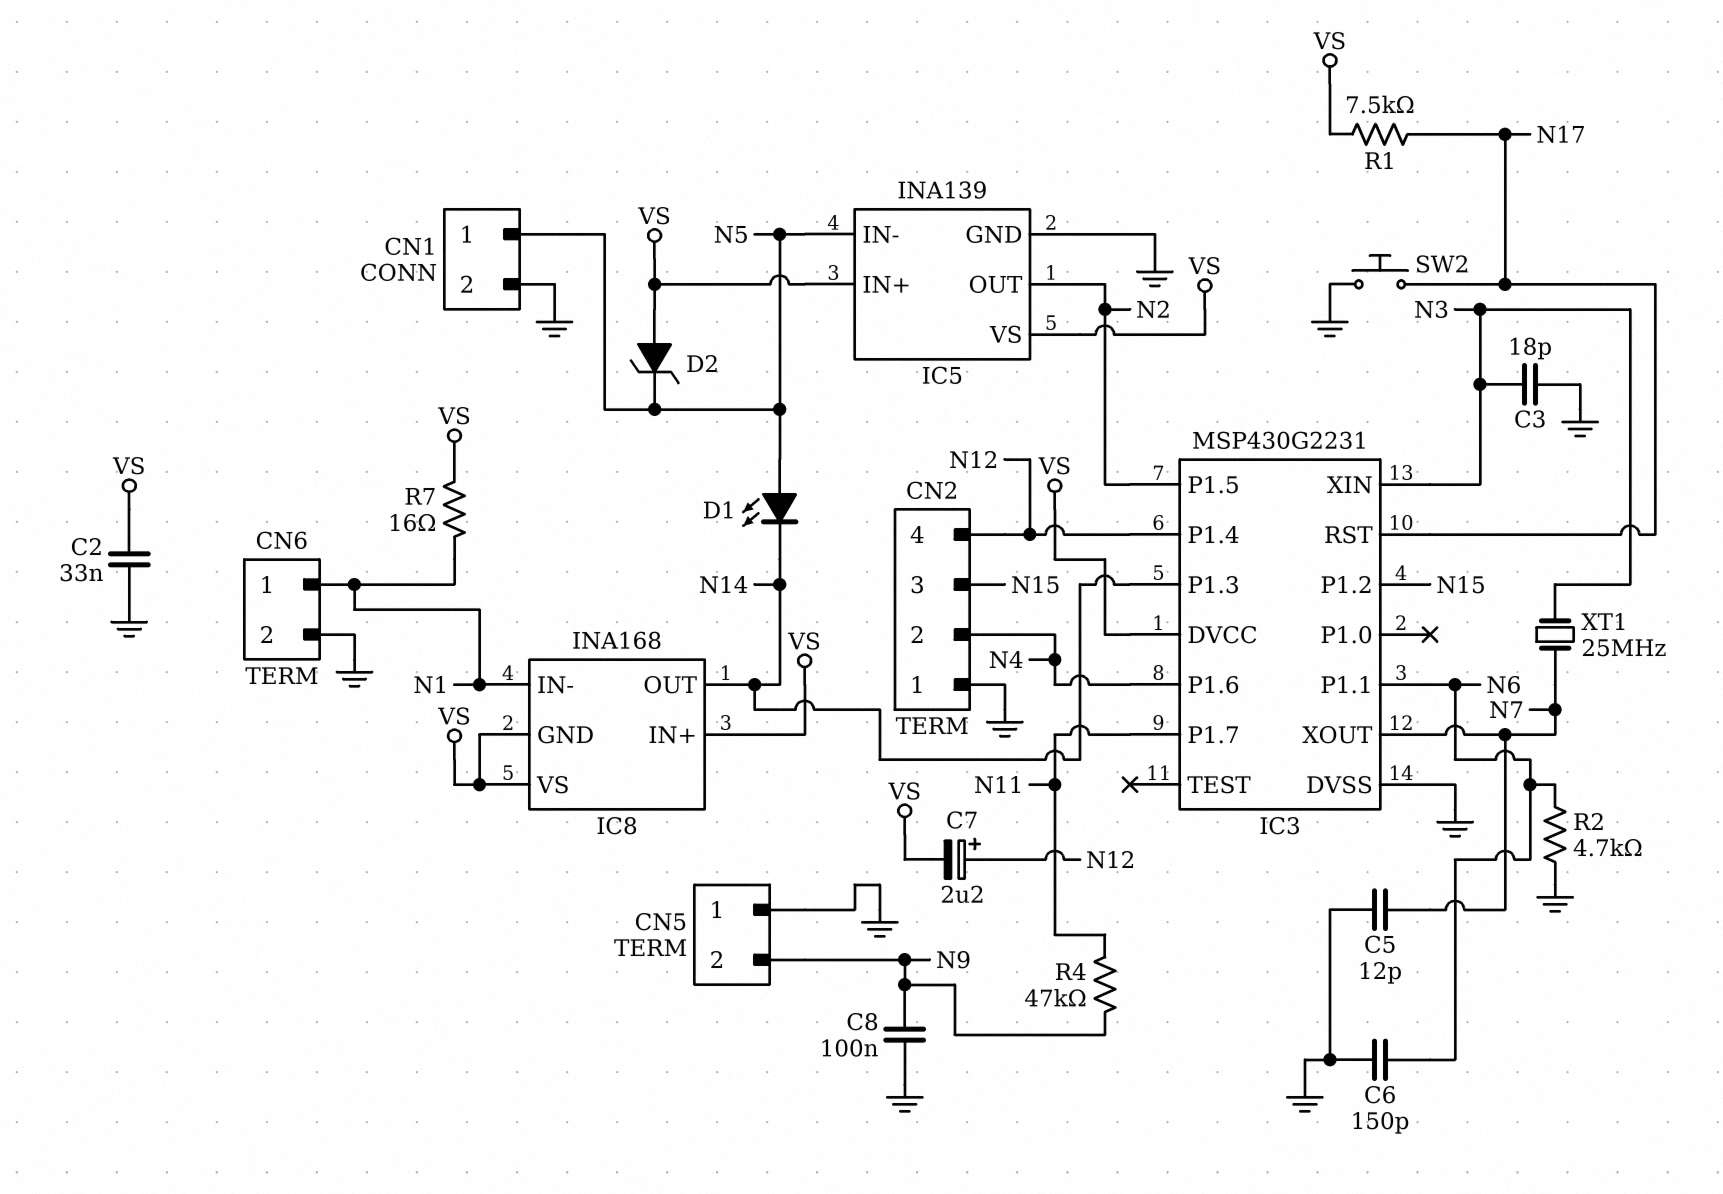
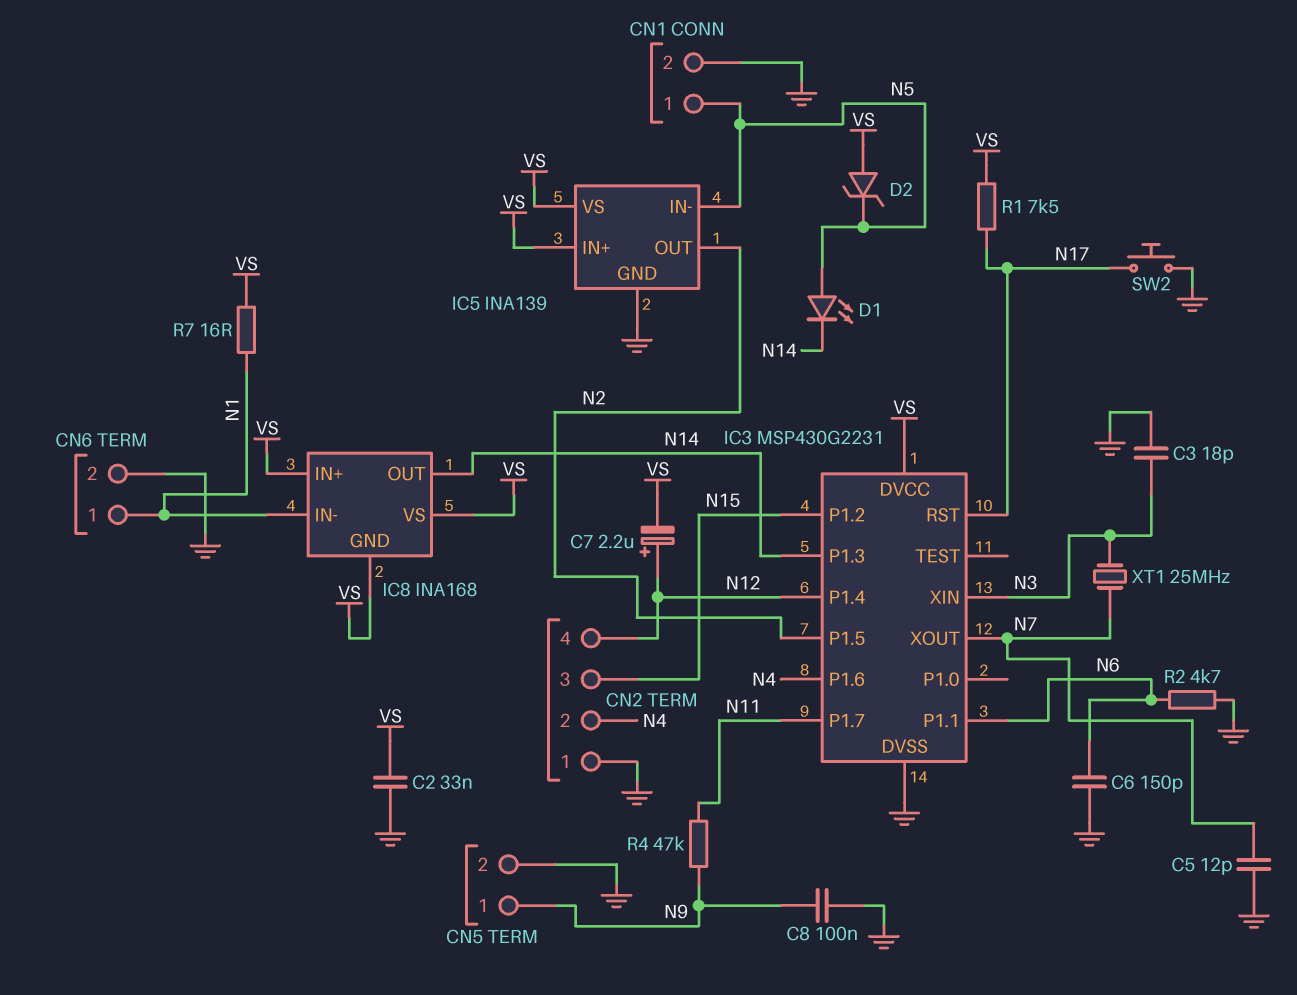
CN5 pin 1: GND -> N9
CN5 pin 2: N9 -> GND

